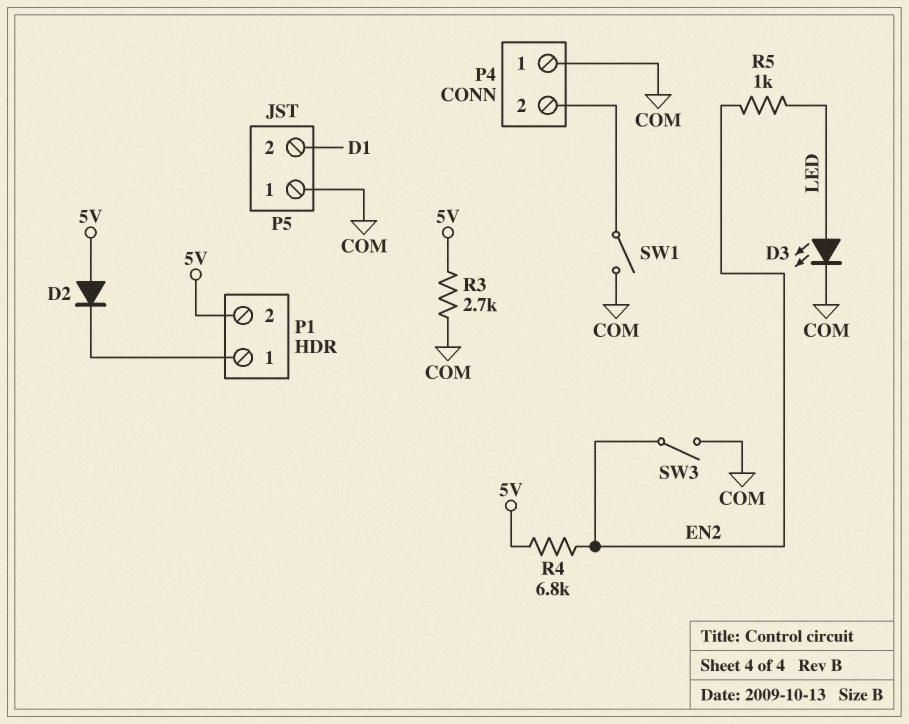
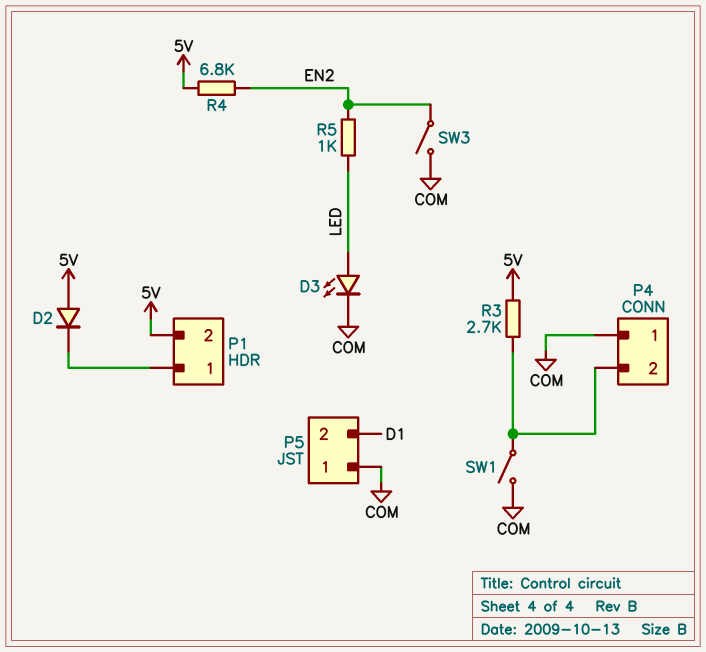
R3: 2.7k (5V, COM) -> 2.7k (5V, P4/2)

